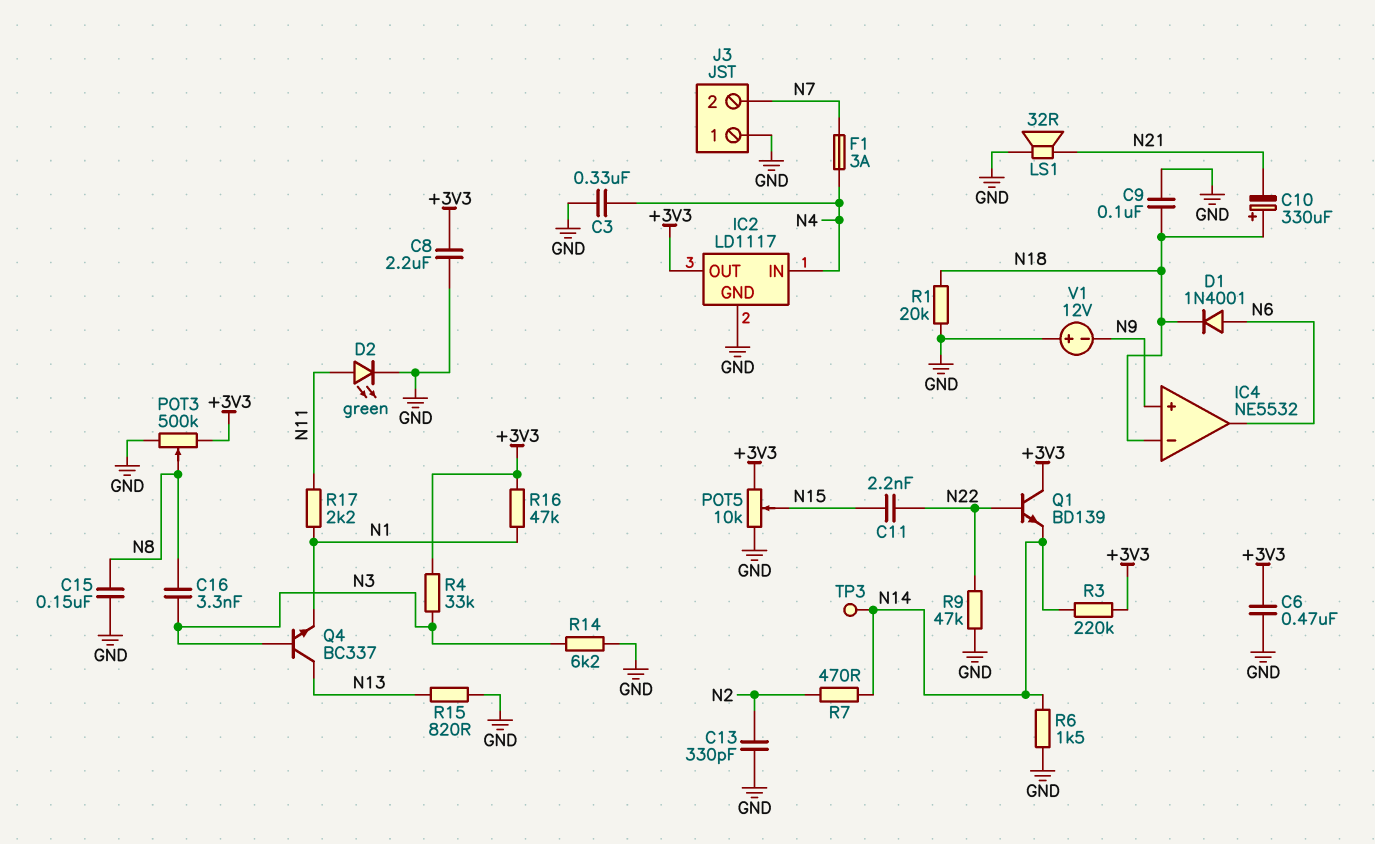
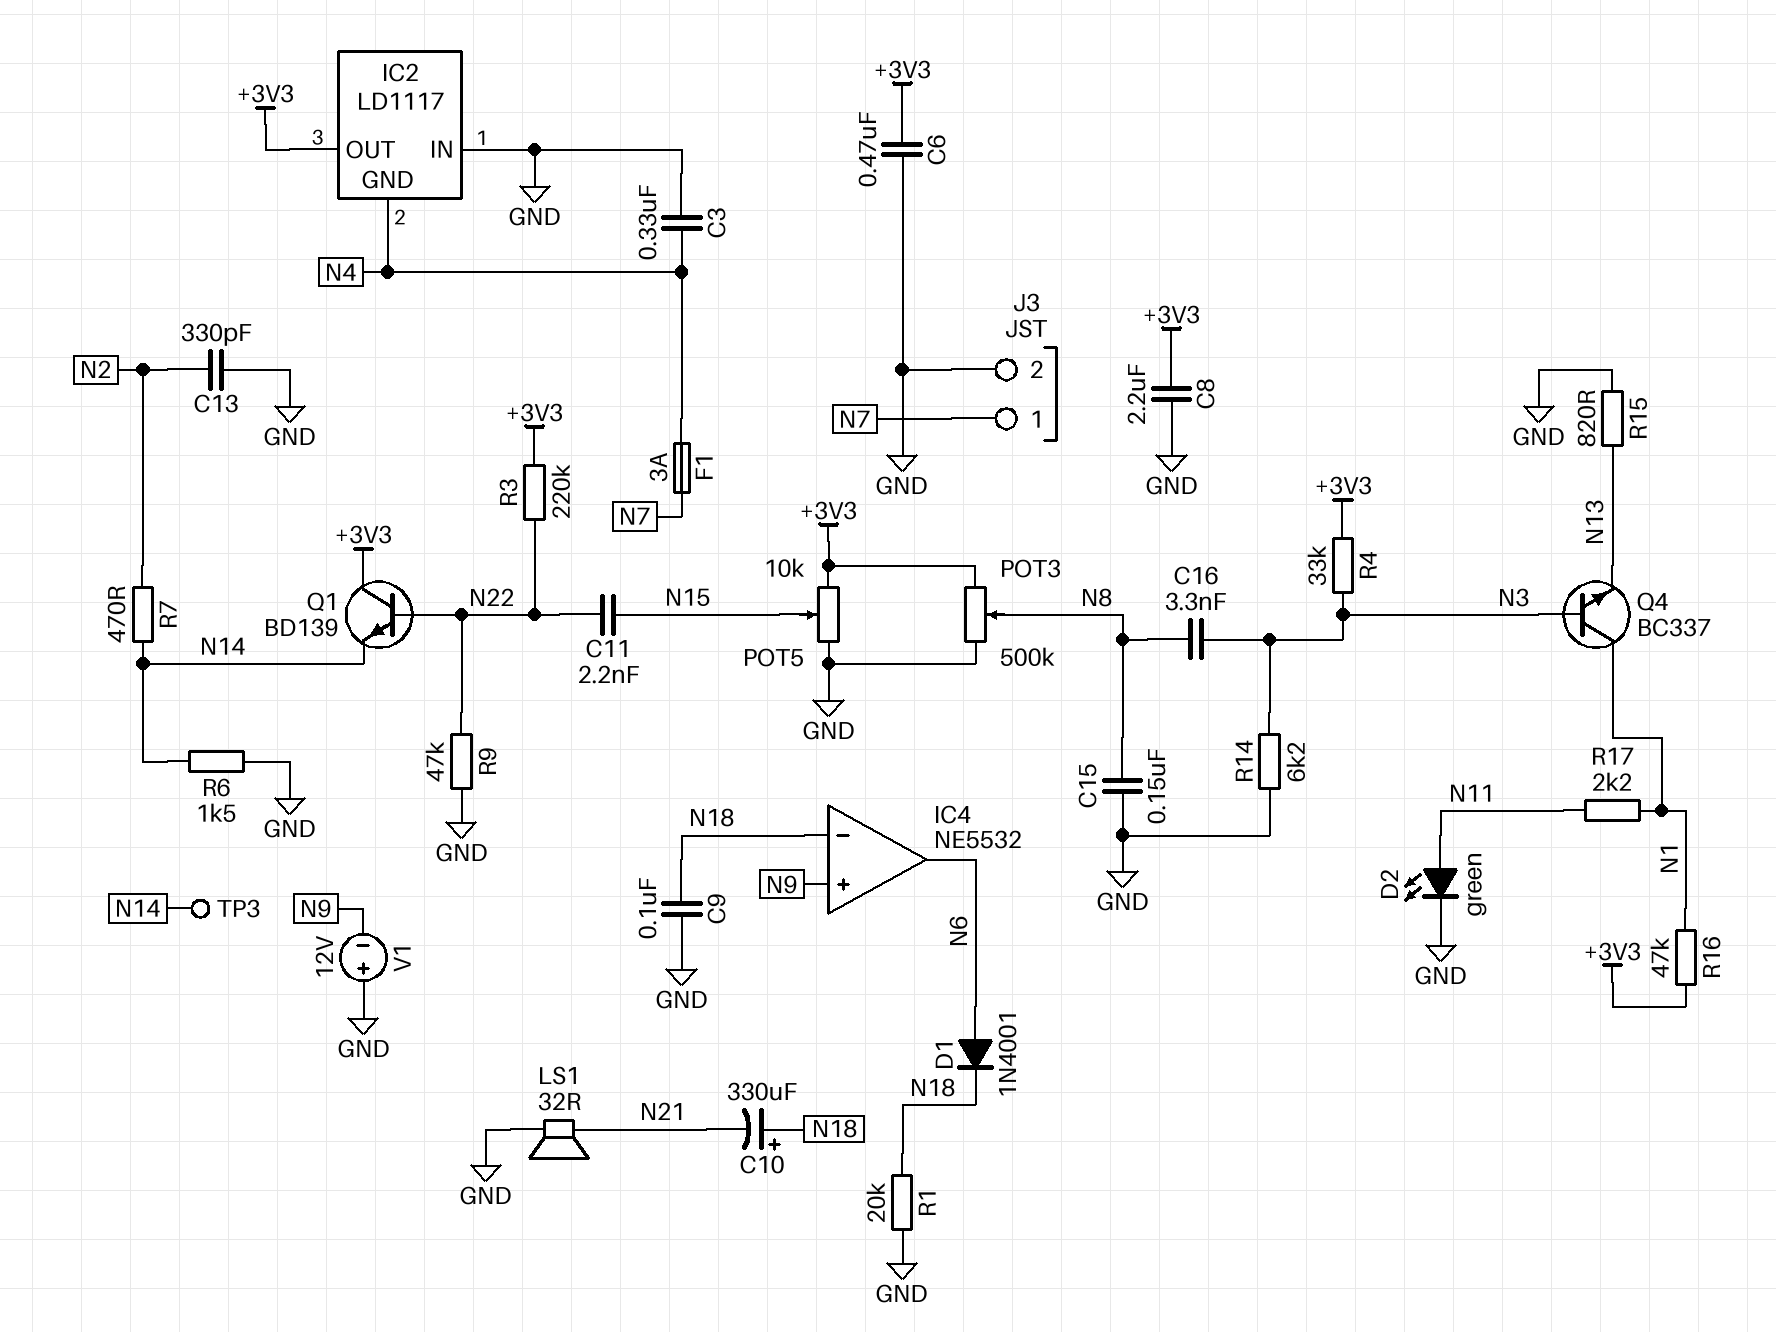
IC2 pin GND: GND -> N4
IC2 pin IN: N4 -> GND
J3 pin 1: GND -> N7
J3 pin 2: N7 -> GND
Q4: NPN BC337 (B N3, C N13, E N1) -> NPN BC337 (B N3, C N1, E N13)
R3: 220k (+3V3, N14) -> 220k (+3V3, N22)

